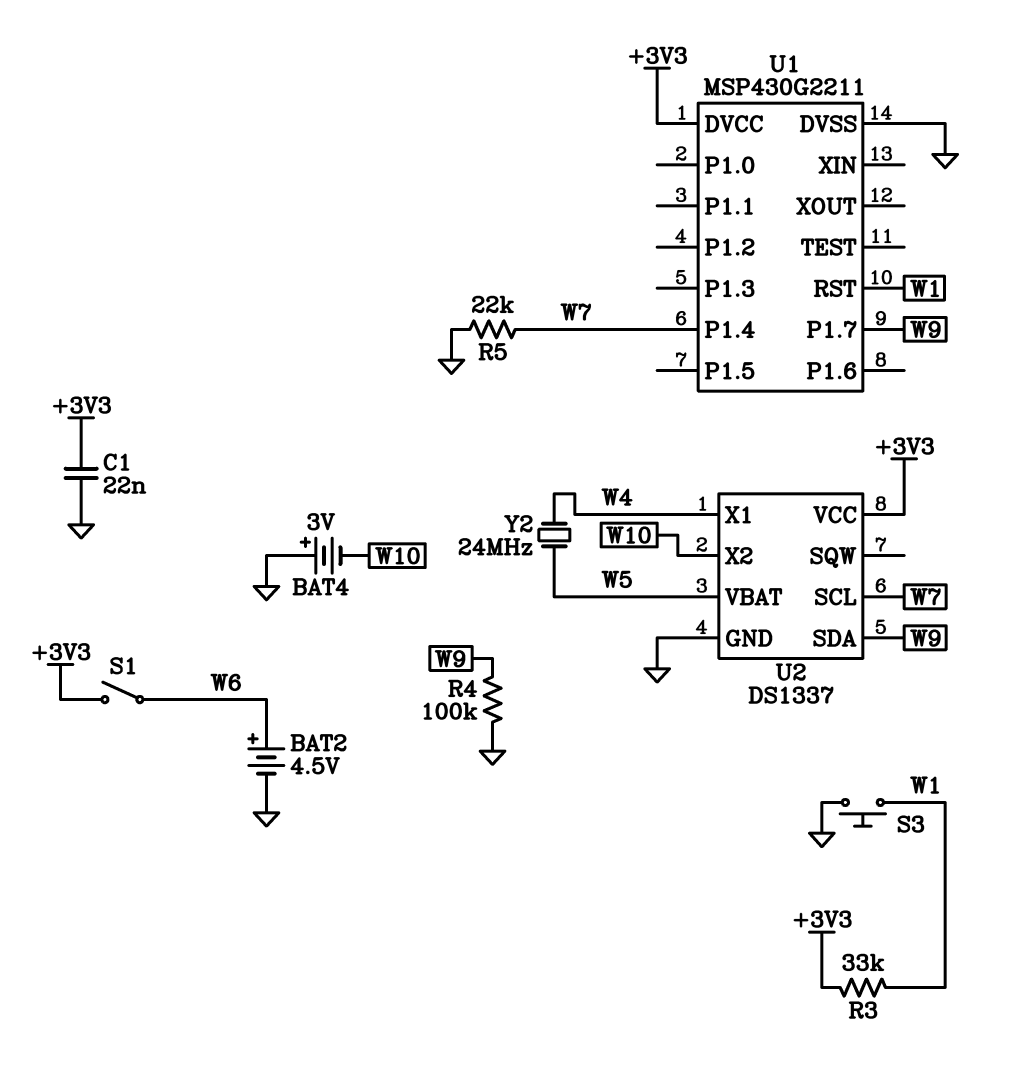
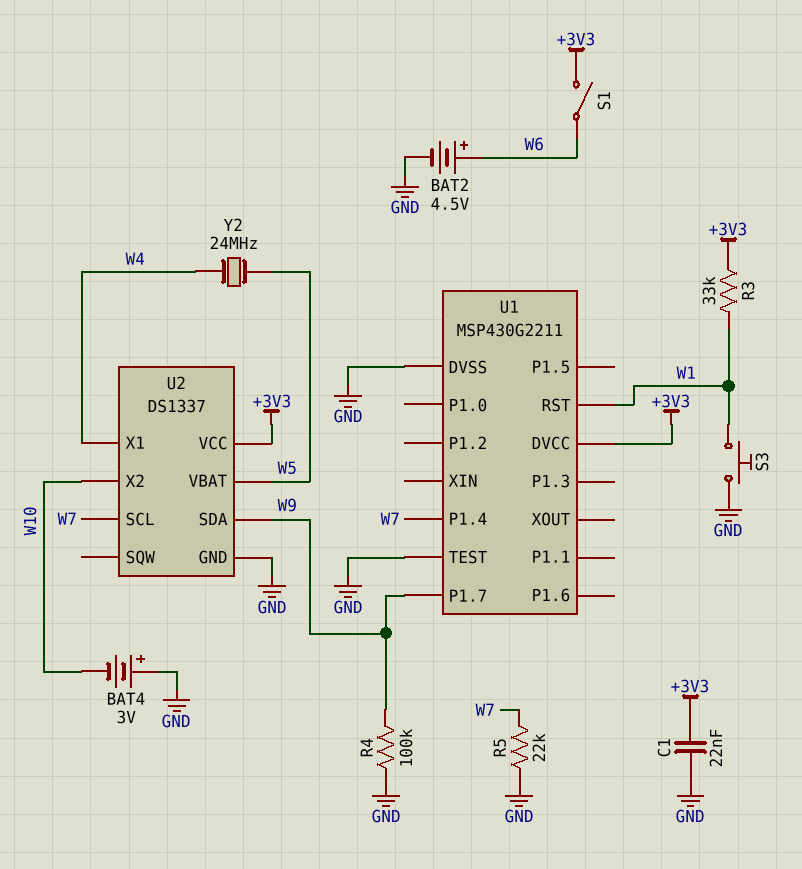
U1 pin TEST: none -> GND

